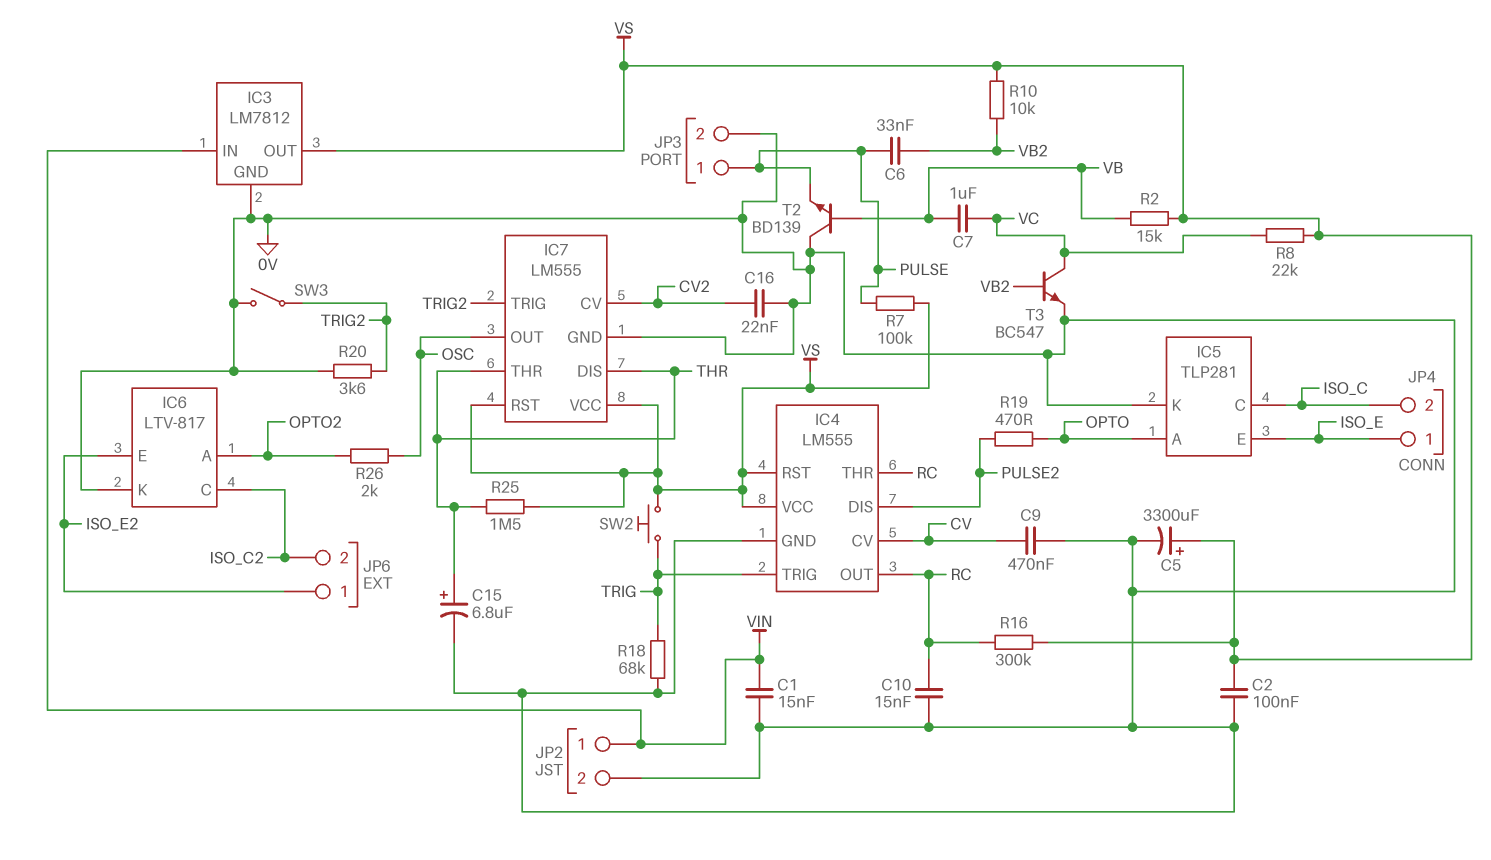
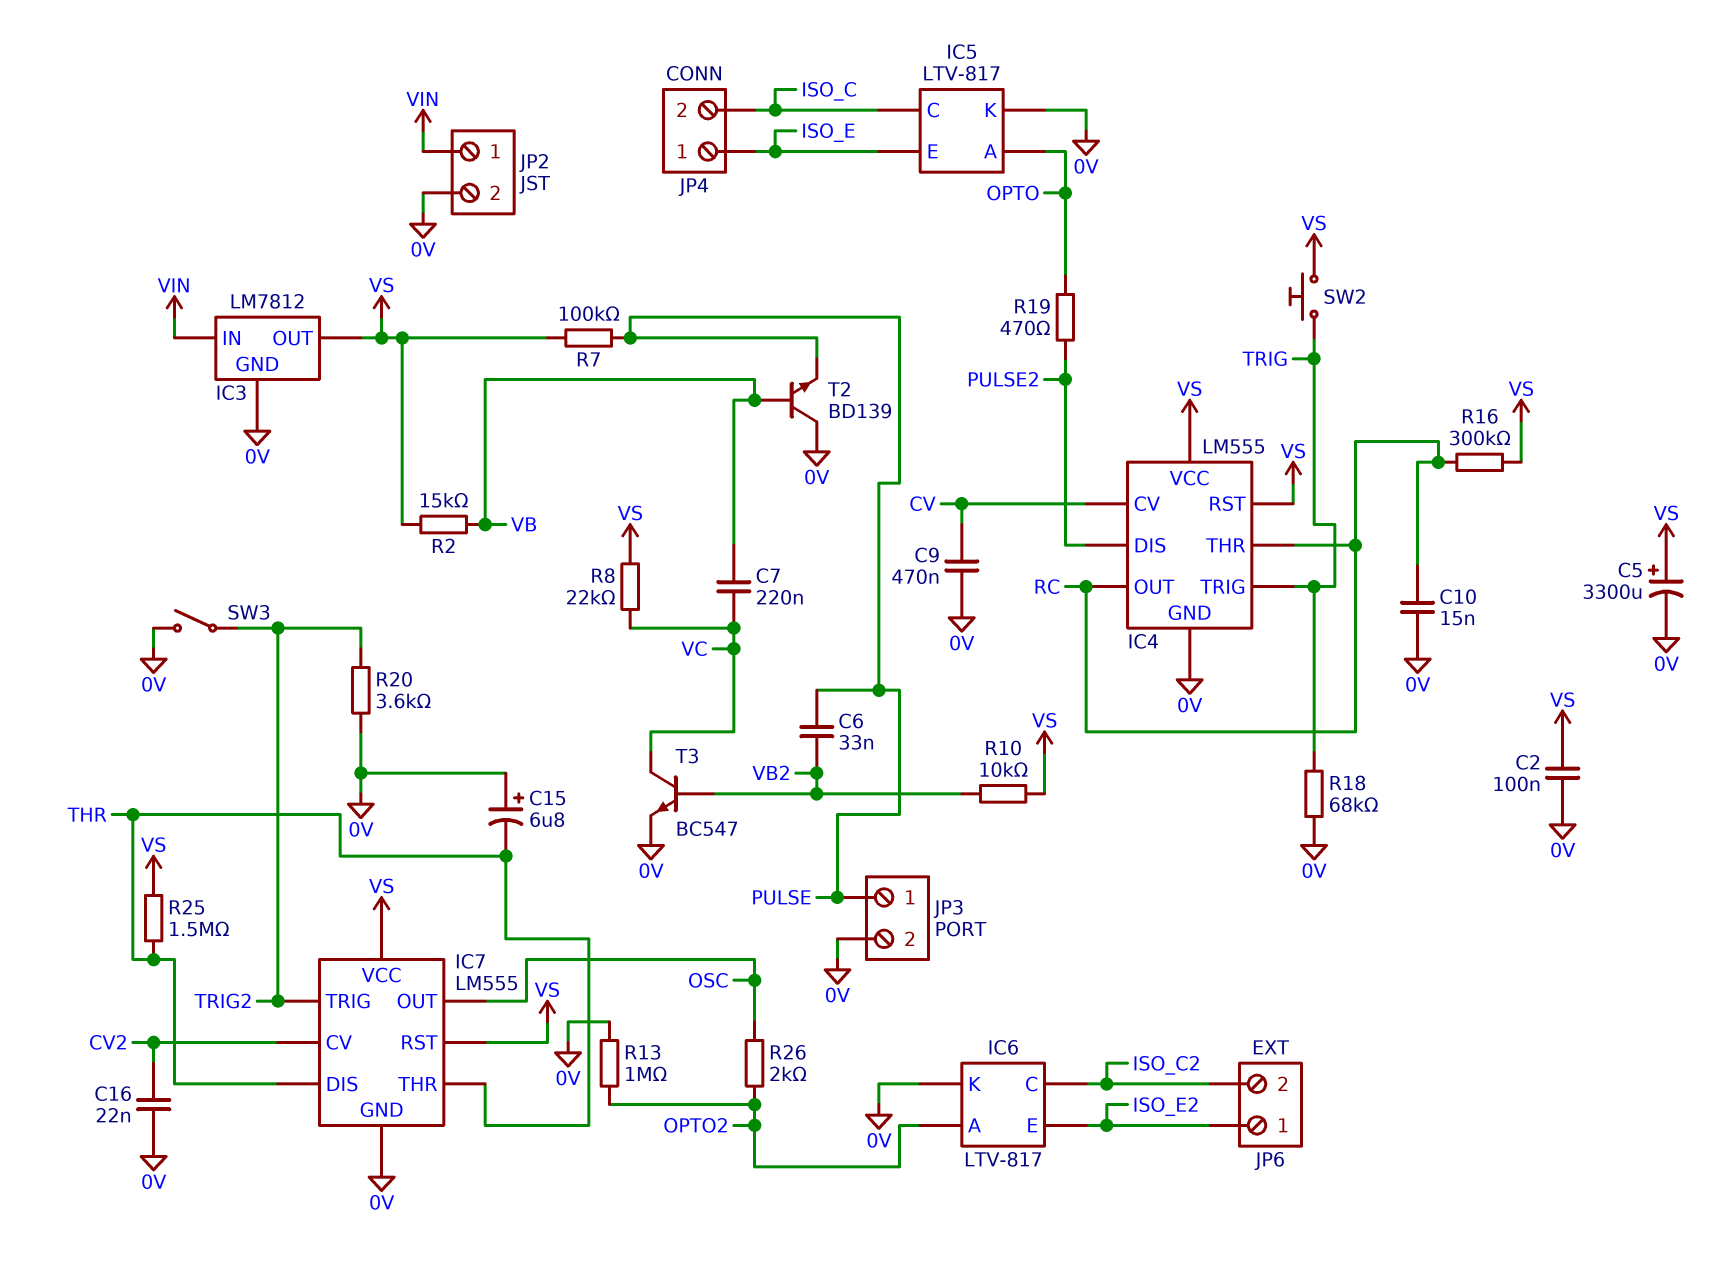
C1: 15nF (0V, VIN) -> none
C7: 1uF (VB, VC) -> 220nF (VB, VC)
C15: 6.8uF (plus THR, minus 0V) -> 6.8uF (plus 0V, minus THR)
IC5: TLP281 -> LTV-817
R13: none -> 1M (0V, OPTO2)

